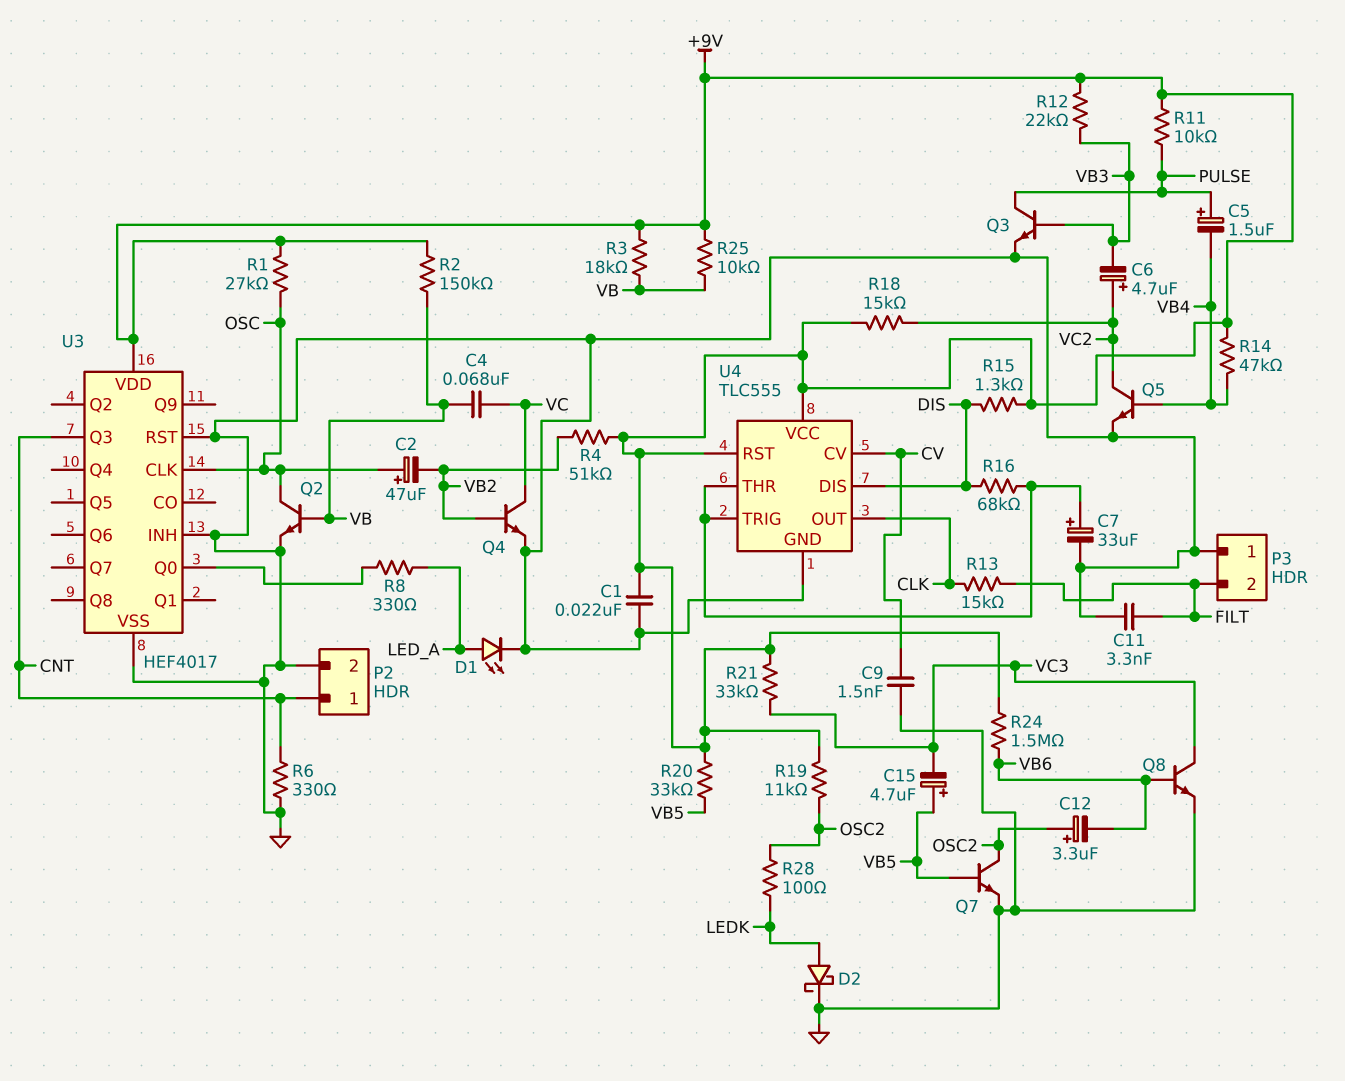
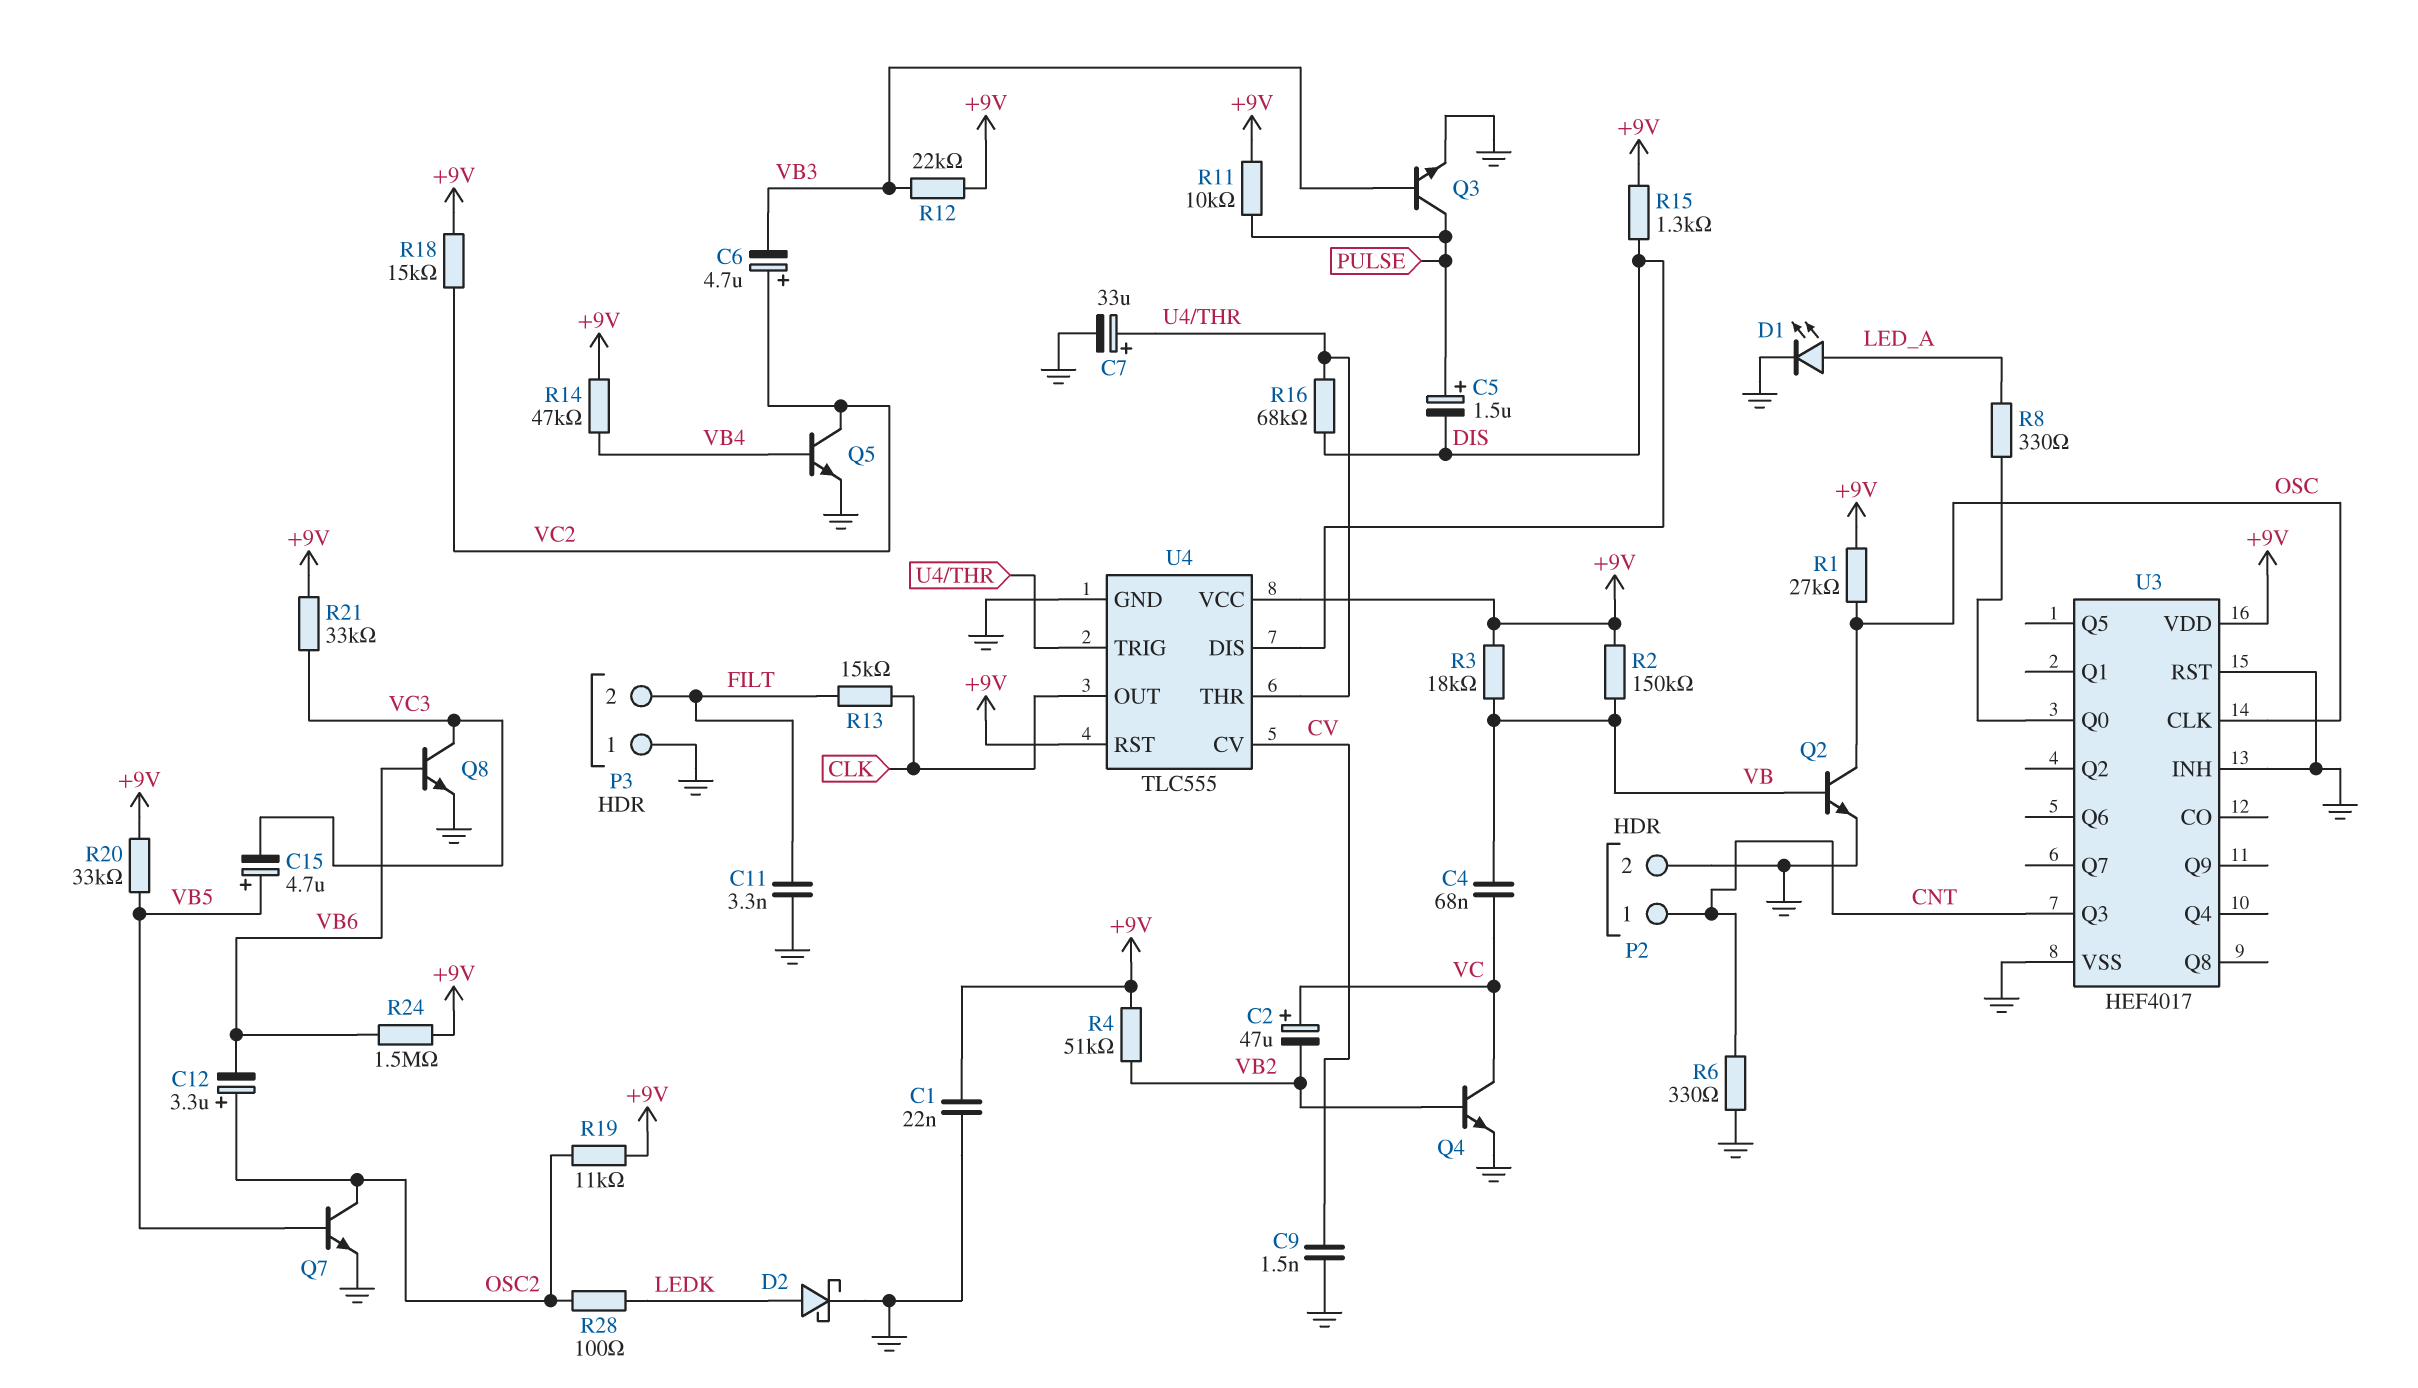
C2: 47uF (plus OSC, minus VB2) -> 47uF (plus VC, minus VB2)
C5: 1.5uF (plus PULSE, minus VB4) -> 1.5uF (plus PULSE, minus DIS)
R25: 10k (+9V, VB) -> none

